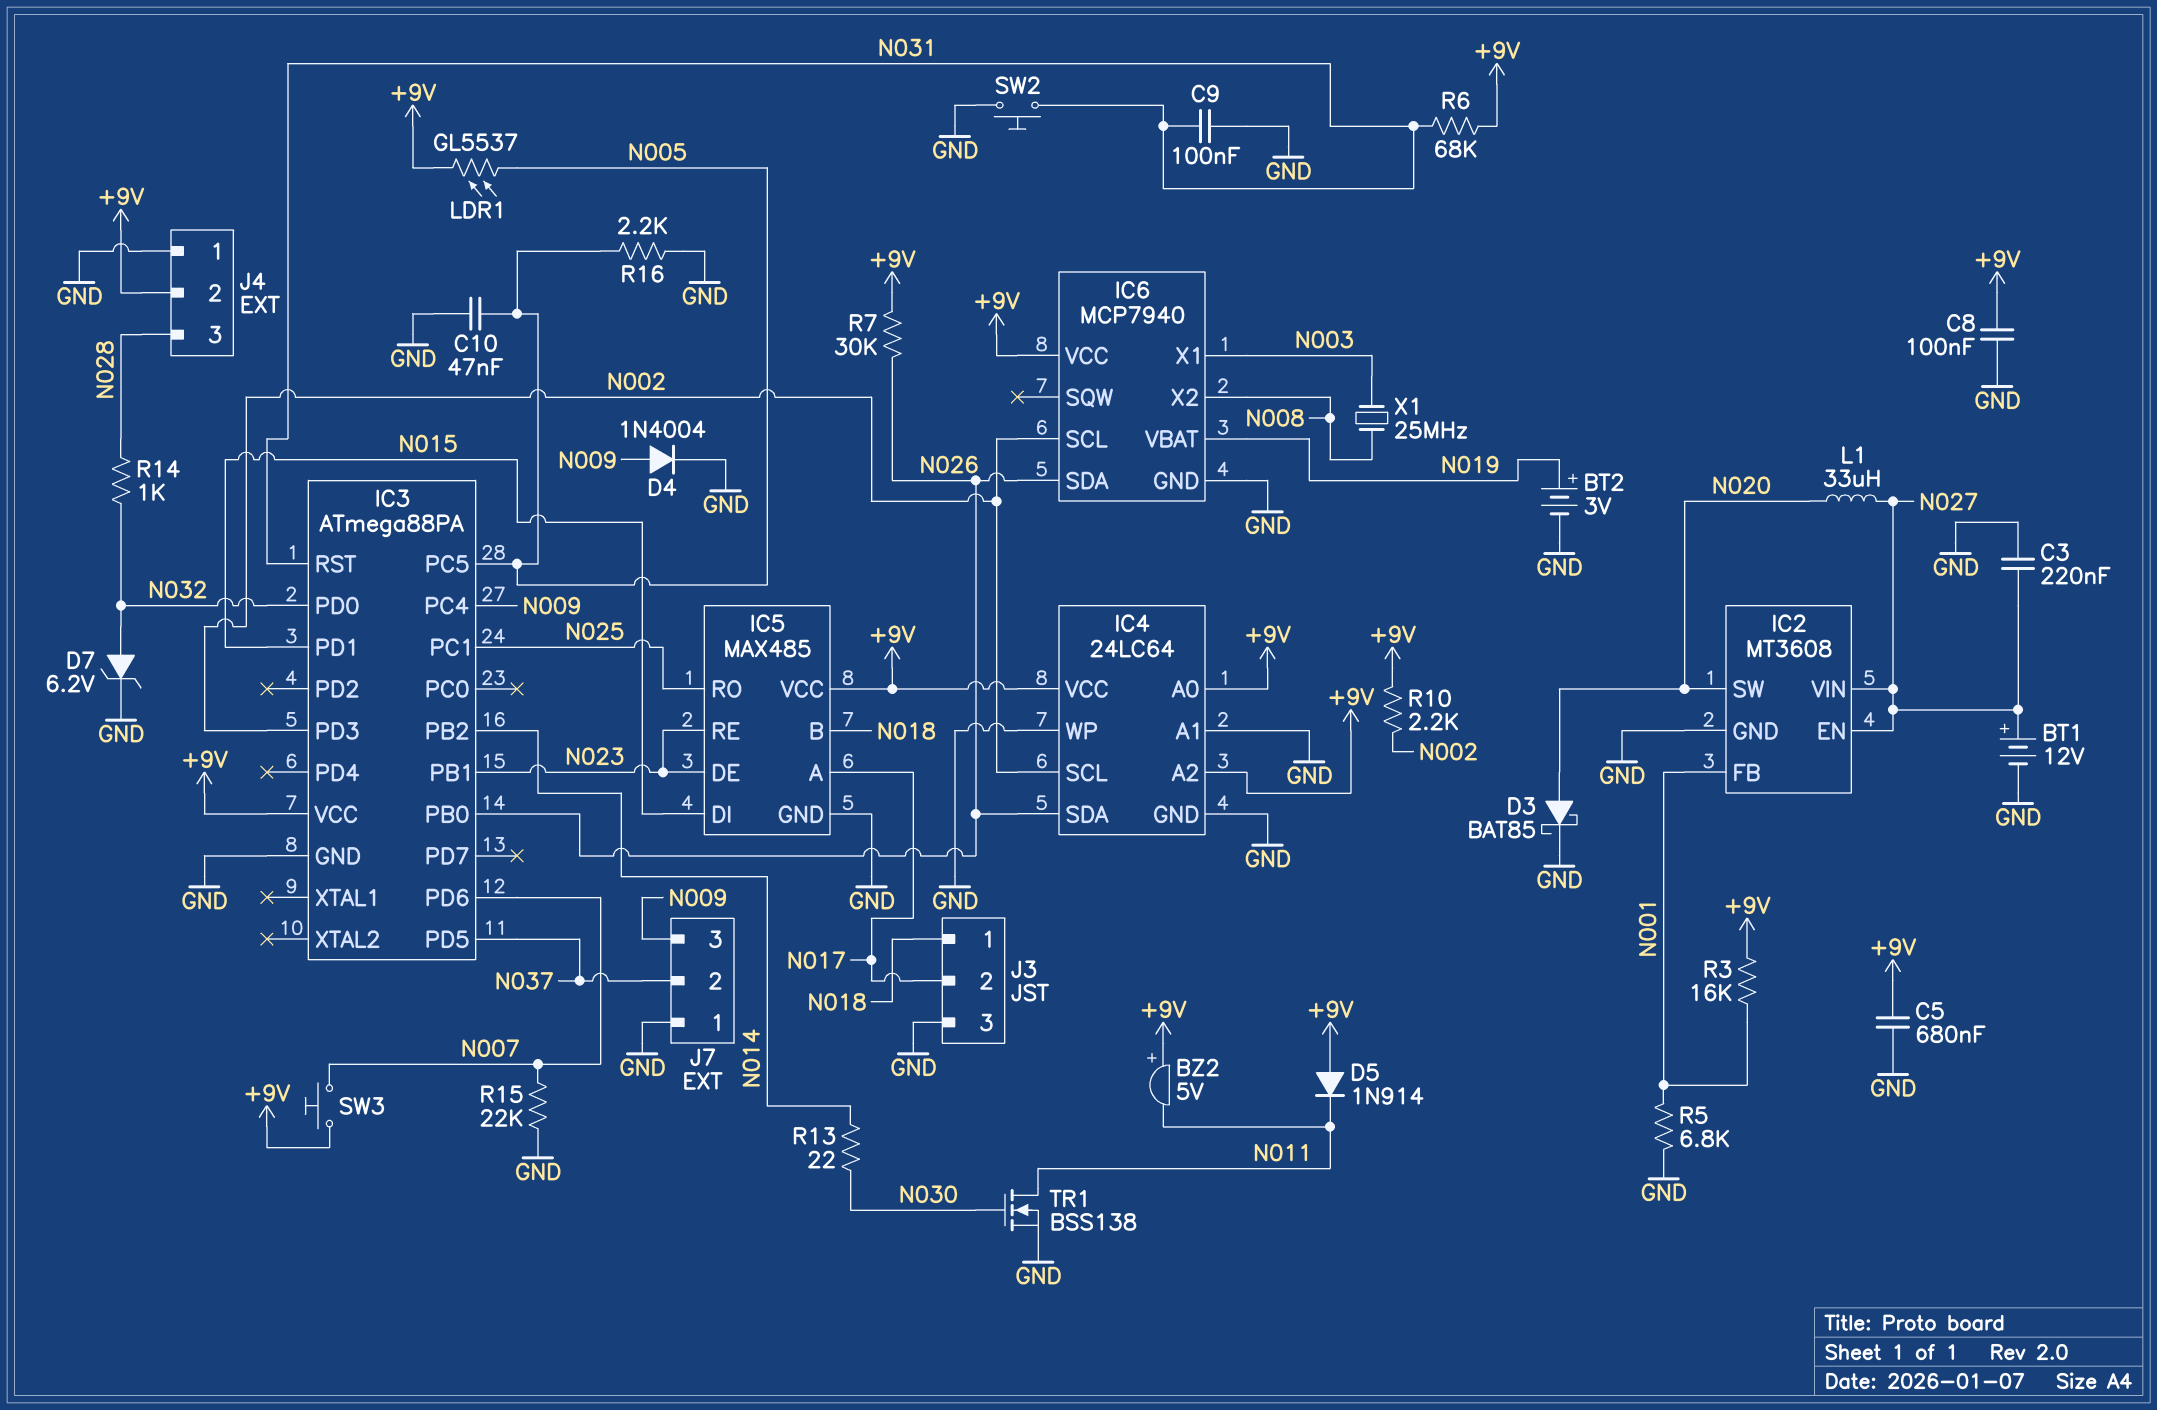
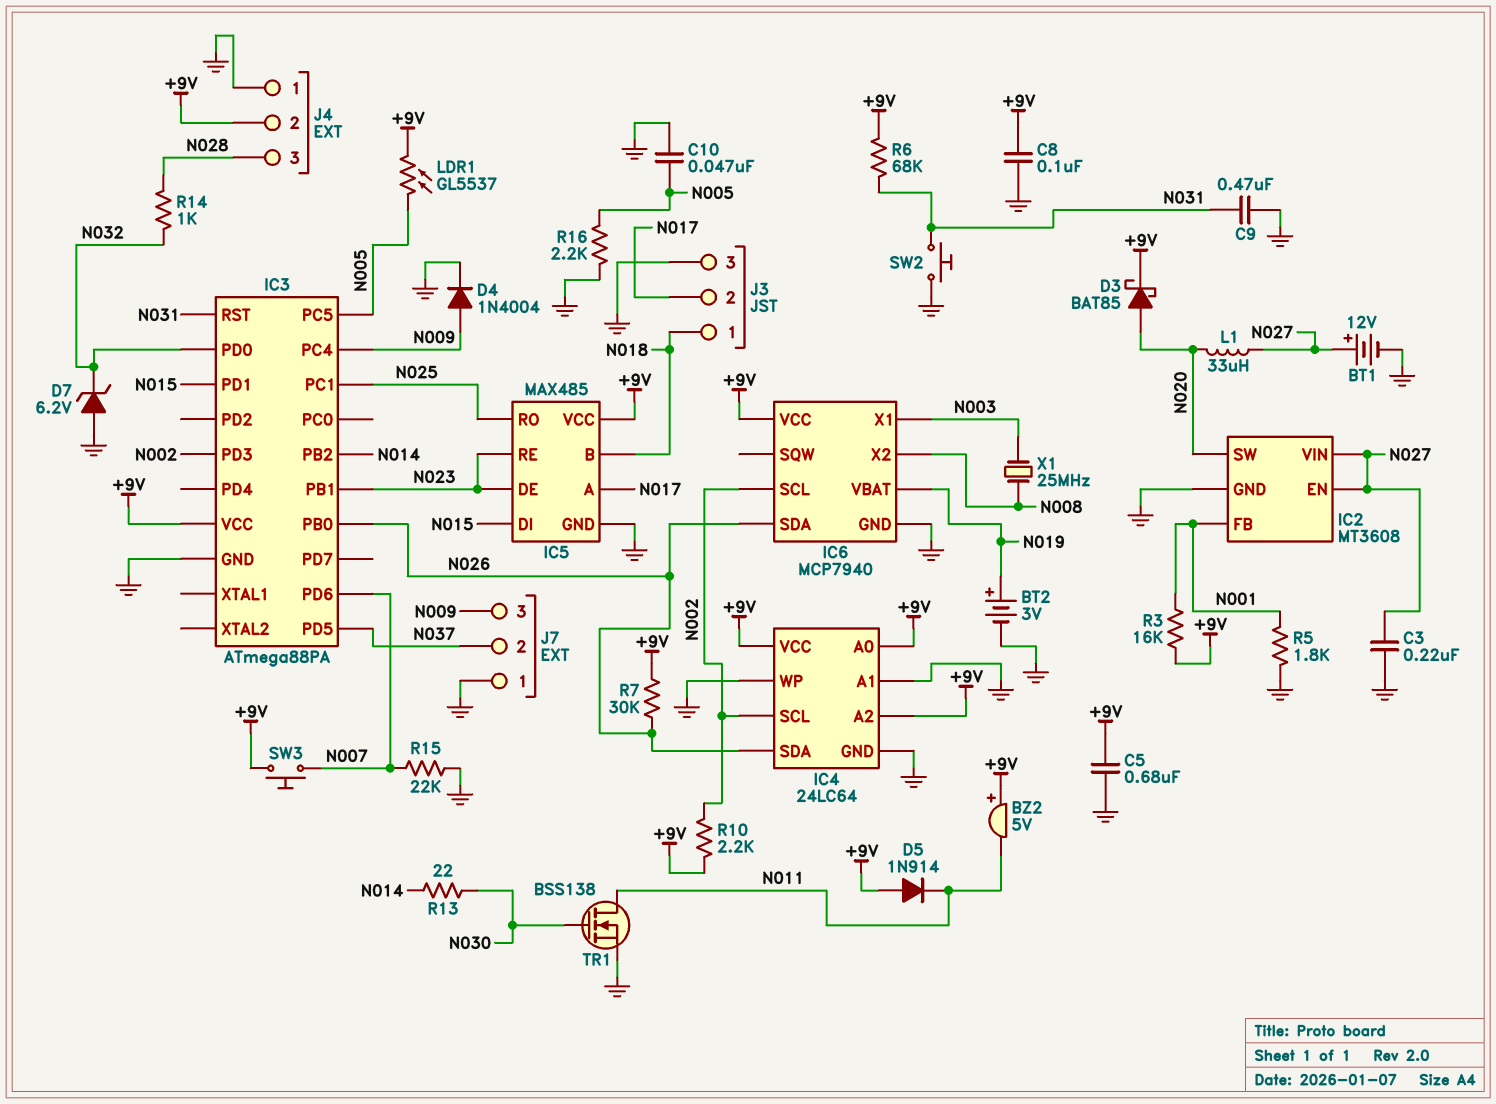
C9: 100nF (GND, N031) -> 470nF (GND, N031)
D3: schottky BAT85 (A N020, K GND) -> schottky BAT85 (A N020, K +9V)
D7: zener 6.2V (A N032, K GND) -> zener 6.2V (A GND, K N032)
R5: 6.8k (GND, N001) -> 1.8k (GND, N001)

